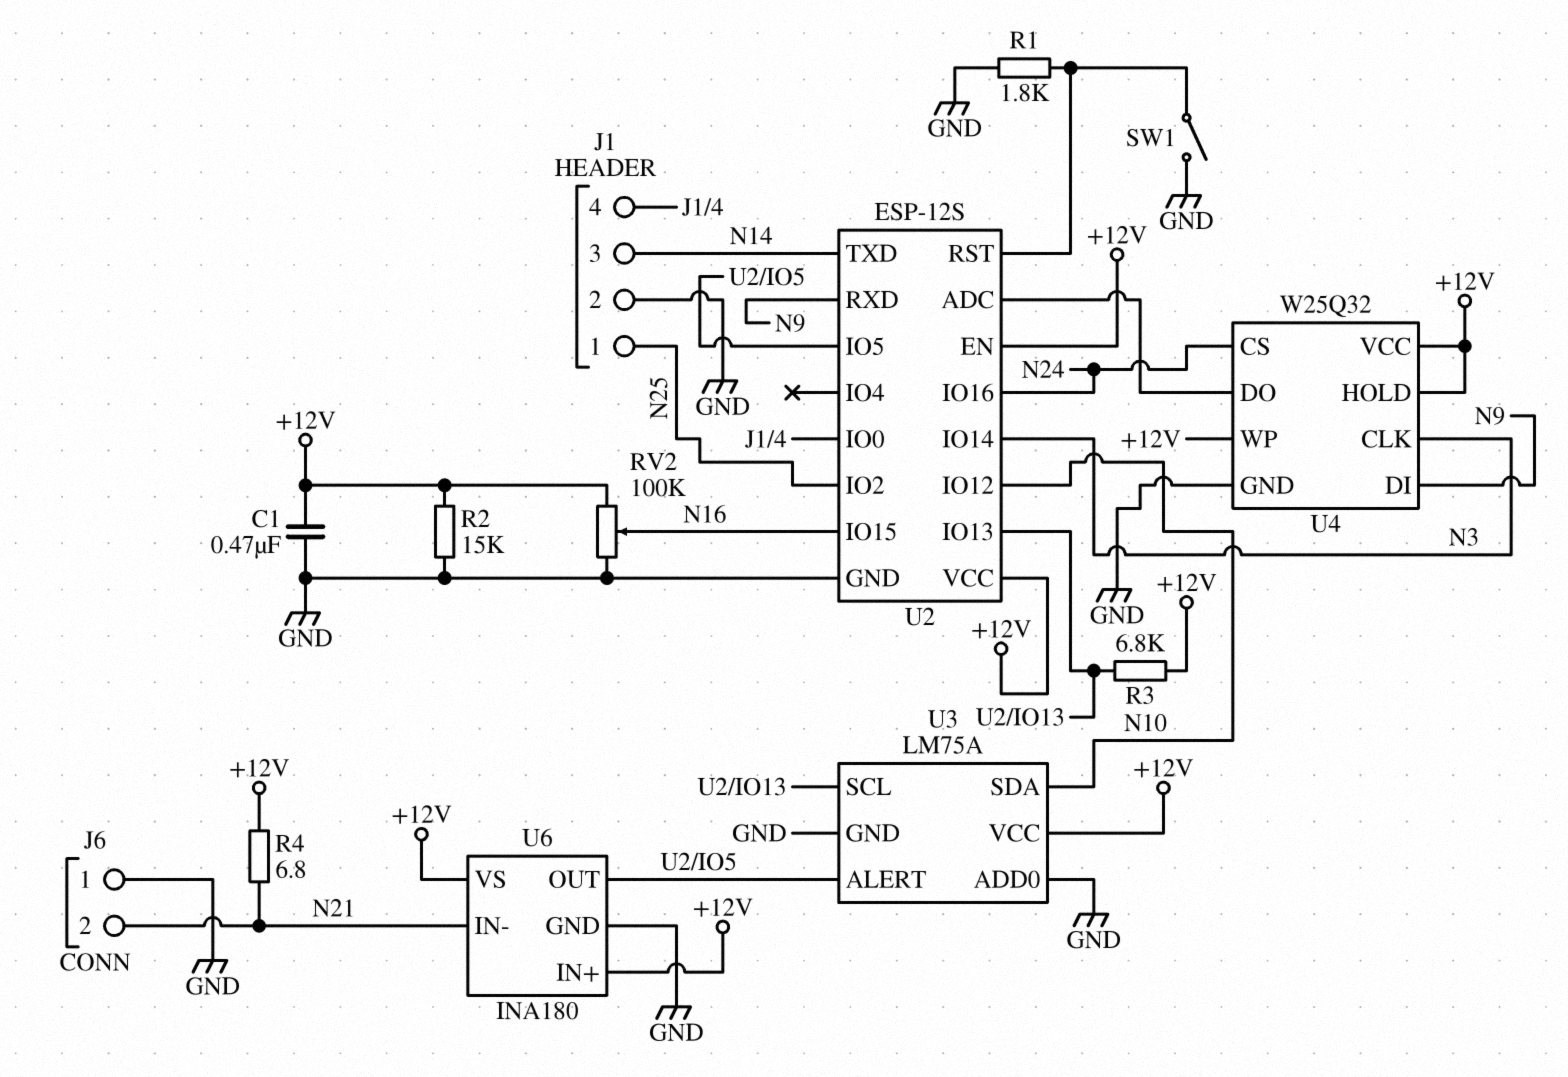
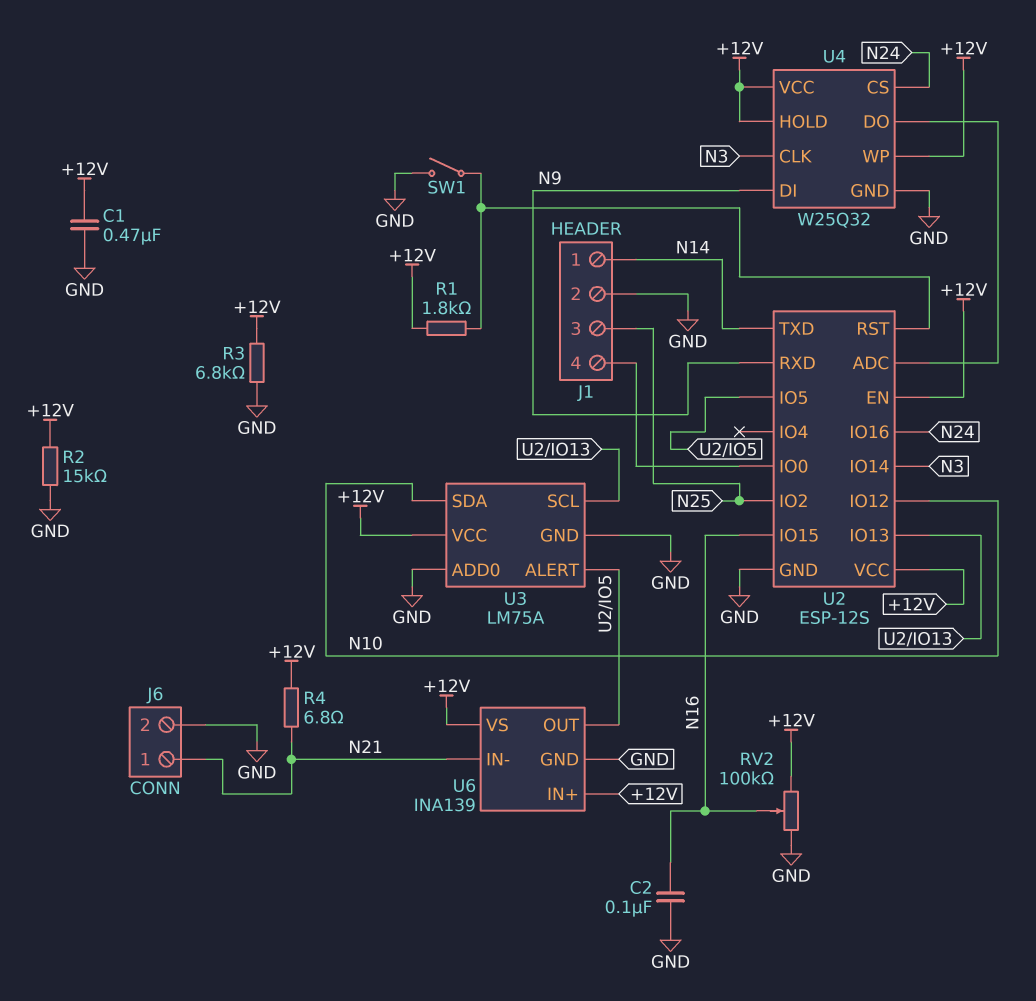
C2: none -> 100nF (GND, N16)
J1 pin 1: N25 -> N14
J1 pin 3: N14 -> N25
J6 pin 1: GND -> N21
J6 pin 2: N21 -> GND
R1: 1.8k (GND, U2/RST) -> 1.8k (+12V, U2/RST)
R3: 6.8k (+12V, U2/IO13) -> 6.8k (+12V, GND)
U6: INA180 -> INA139

